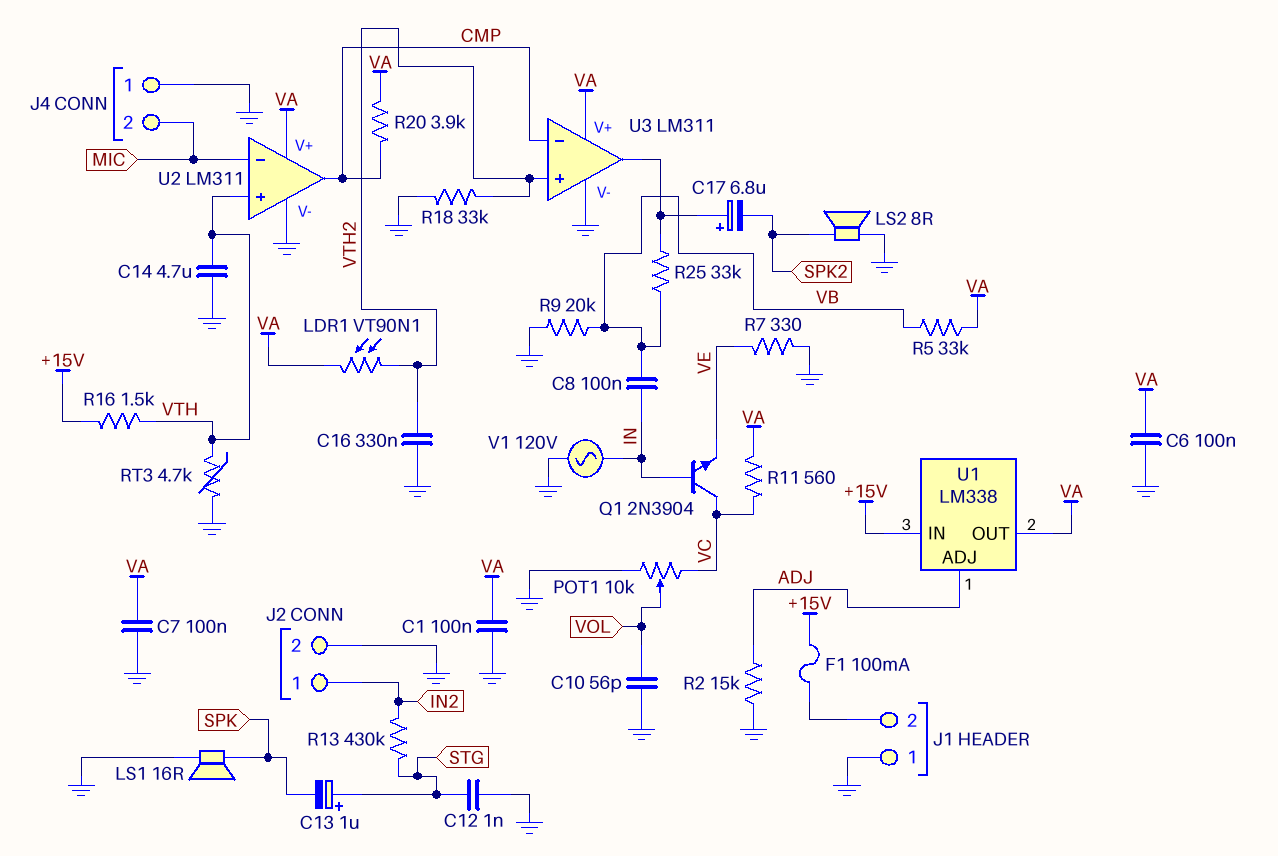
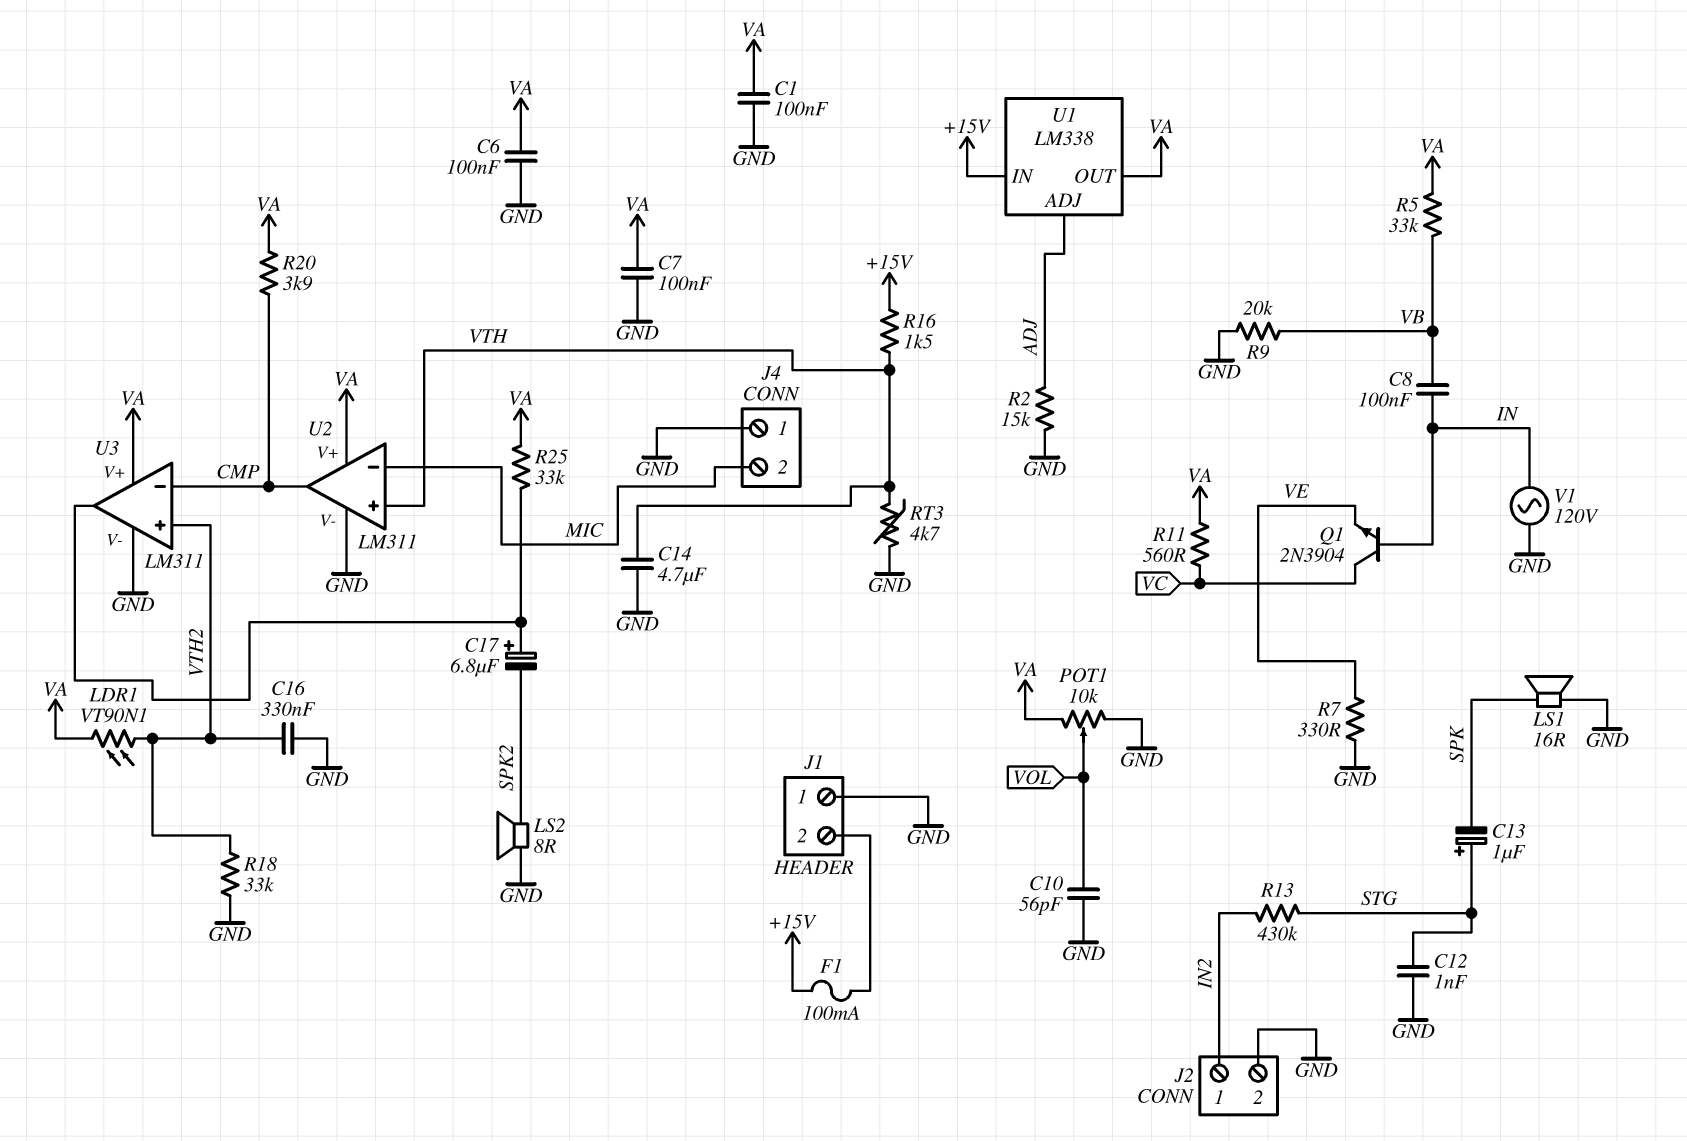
POT1: 10k (GND, VC, wiper VOL) -> 10k (GND, VA, wiper VOL)
R25: 33k (U3/out, VB) -> 33k (U3/out, VA)

